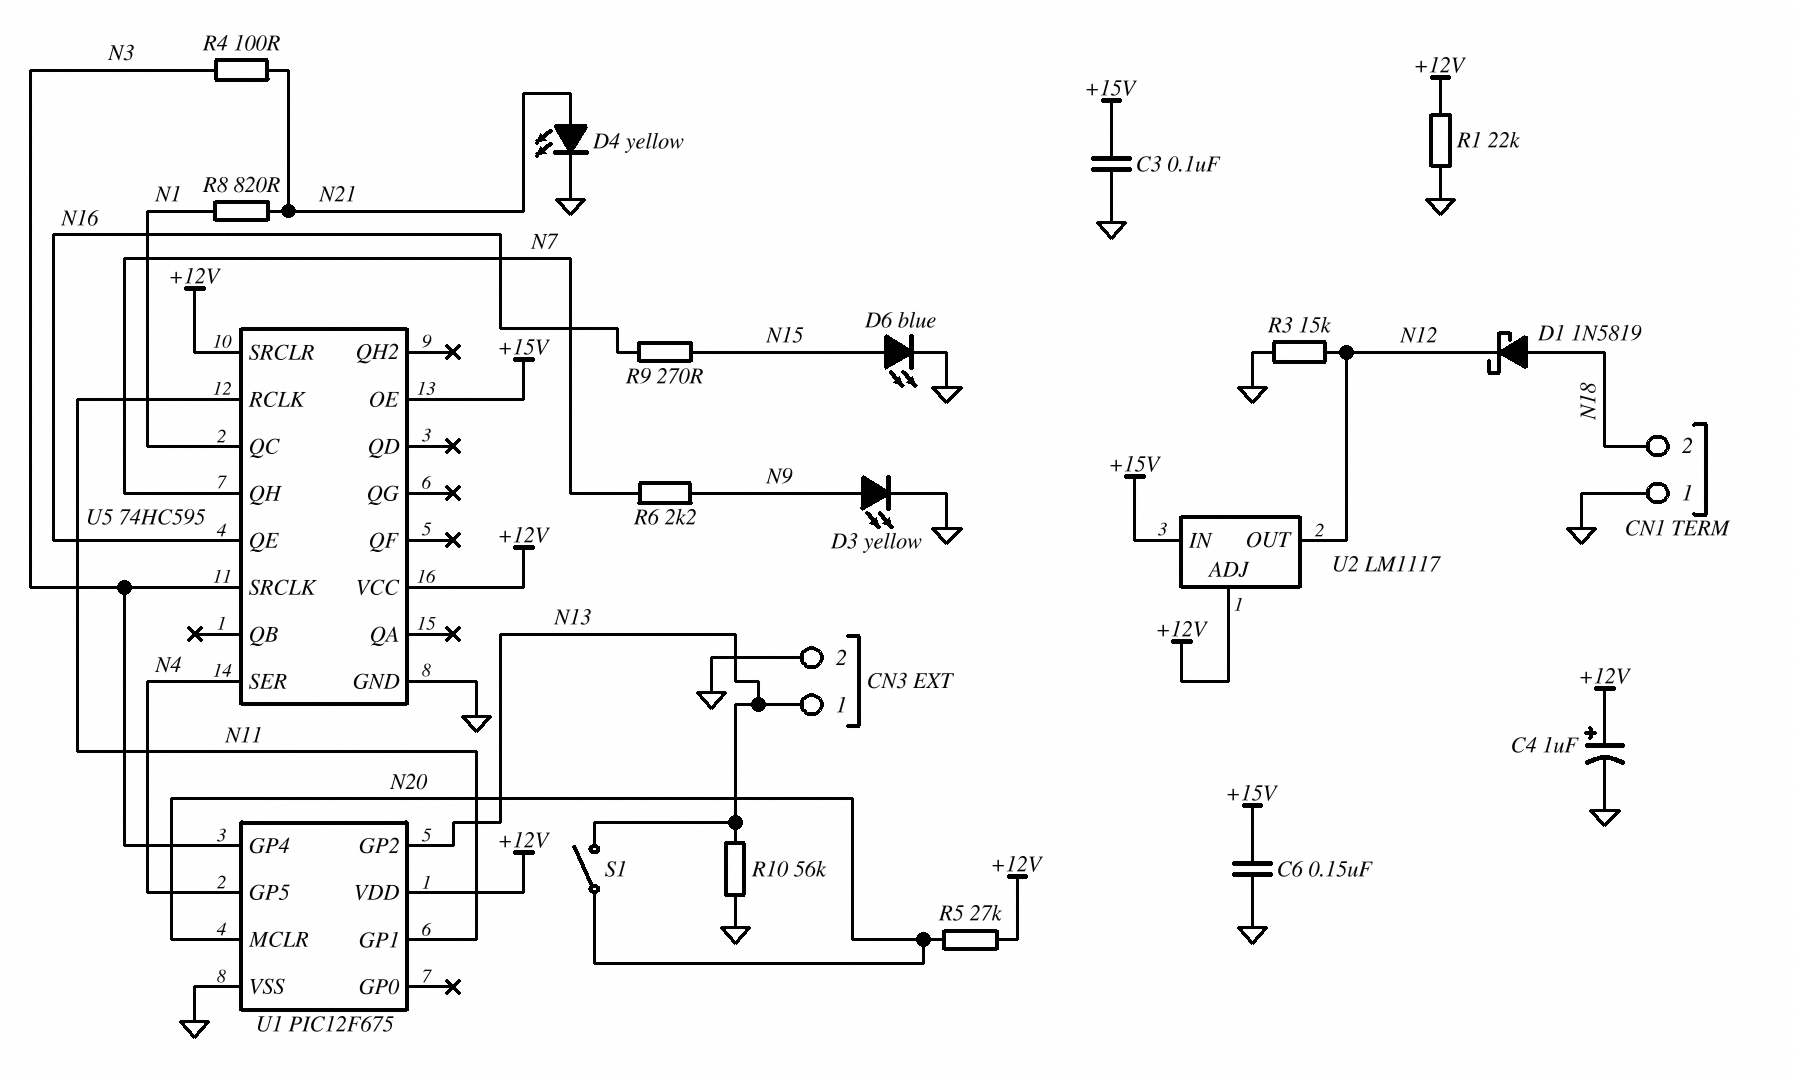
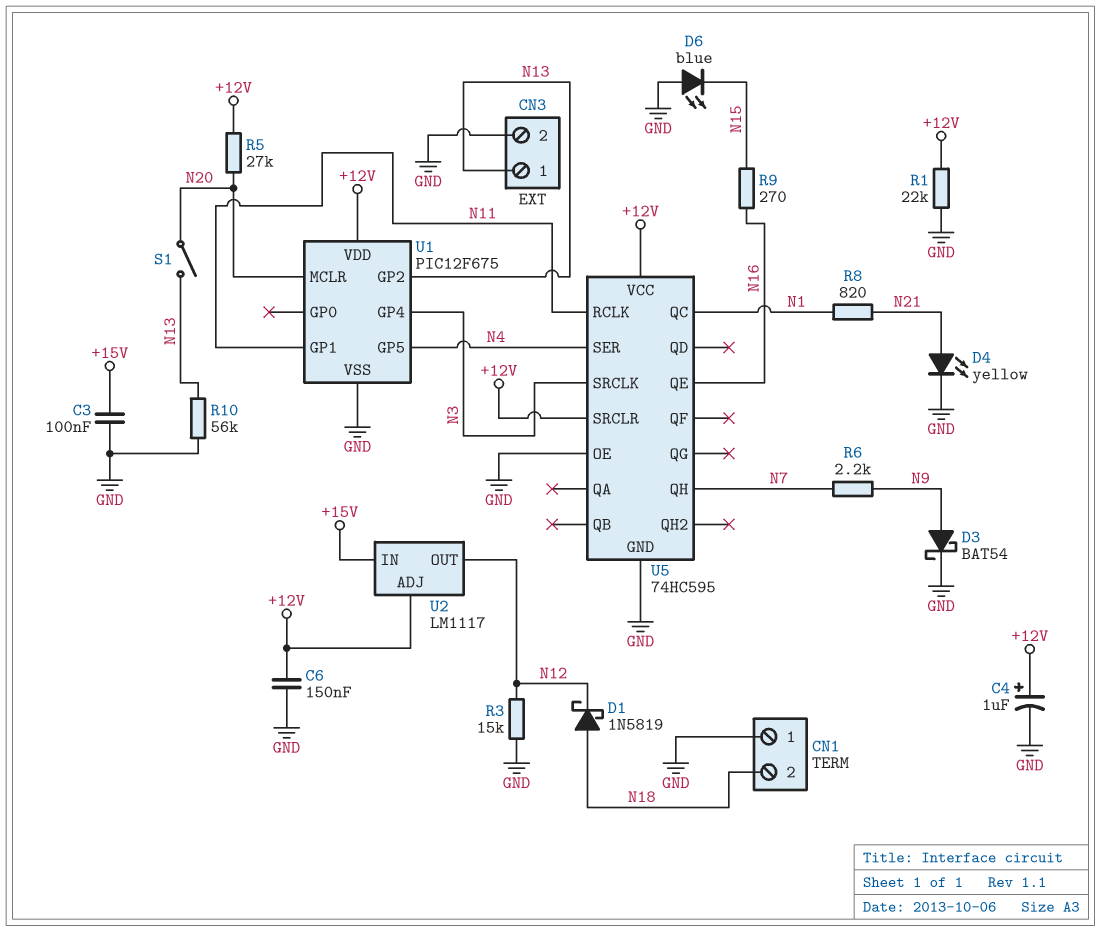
C6: 150nF (+15V, GND) -> 150nF (+12V, GND)
D3: LED yellow (A N9, K GND) -> schottky BAT54 (A N9, K GND)
D6: LED blue (A N15, K GND) -> LED blue (A GND, K N15)
R4: 100 (N3, N21) -> none
U5 pin OE: +15V -> GND

